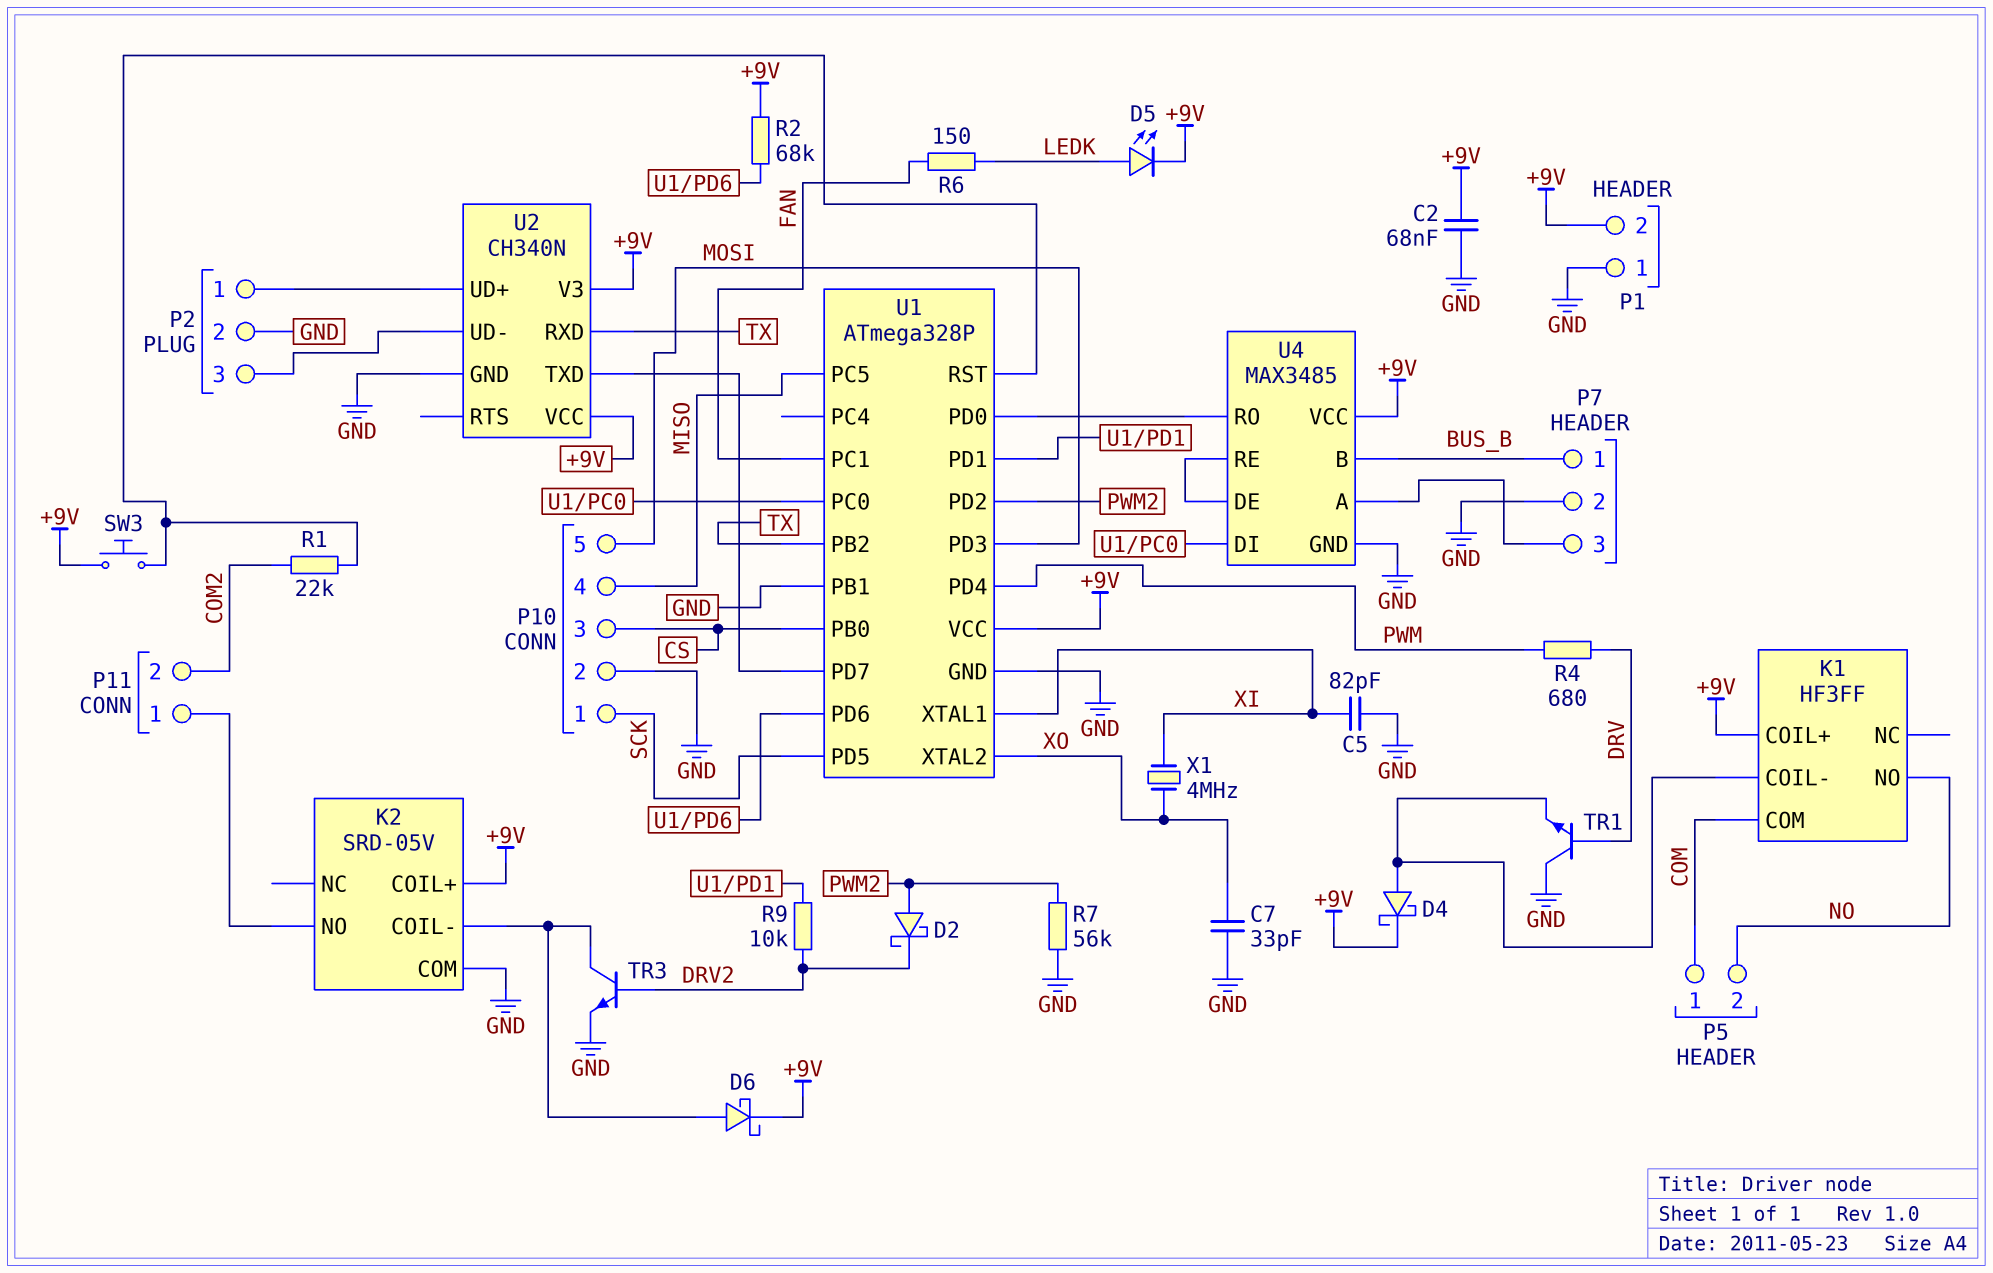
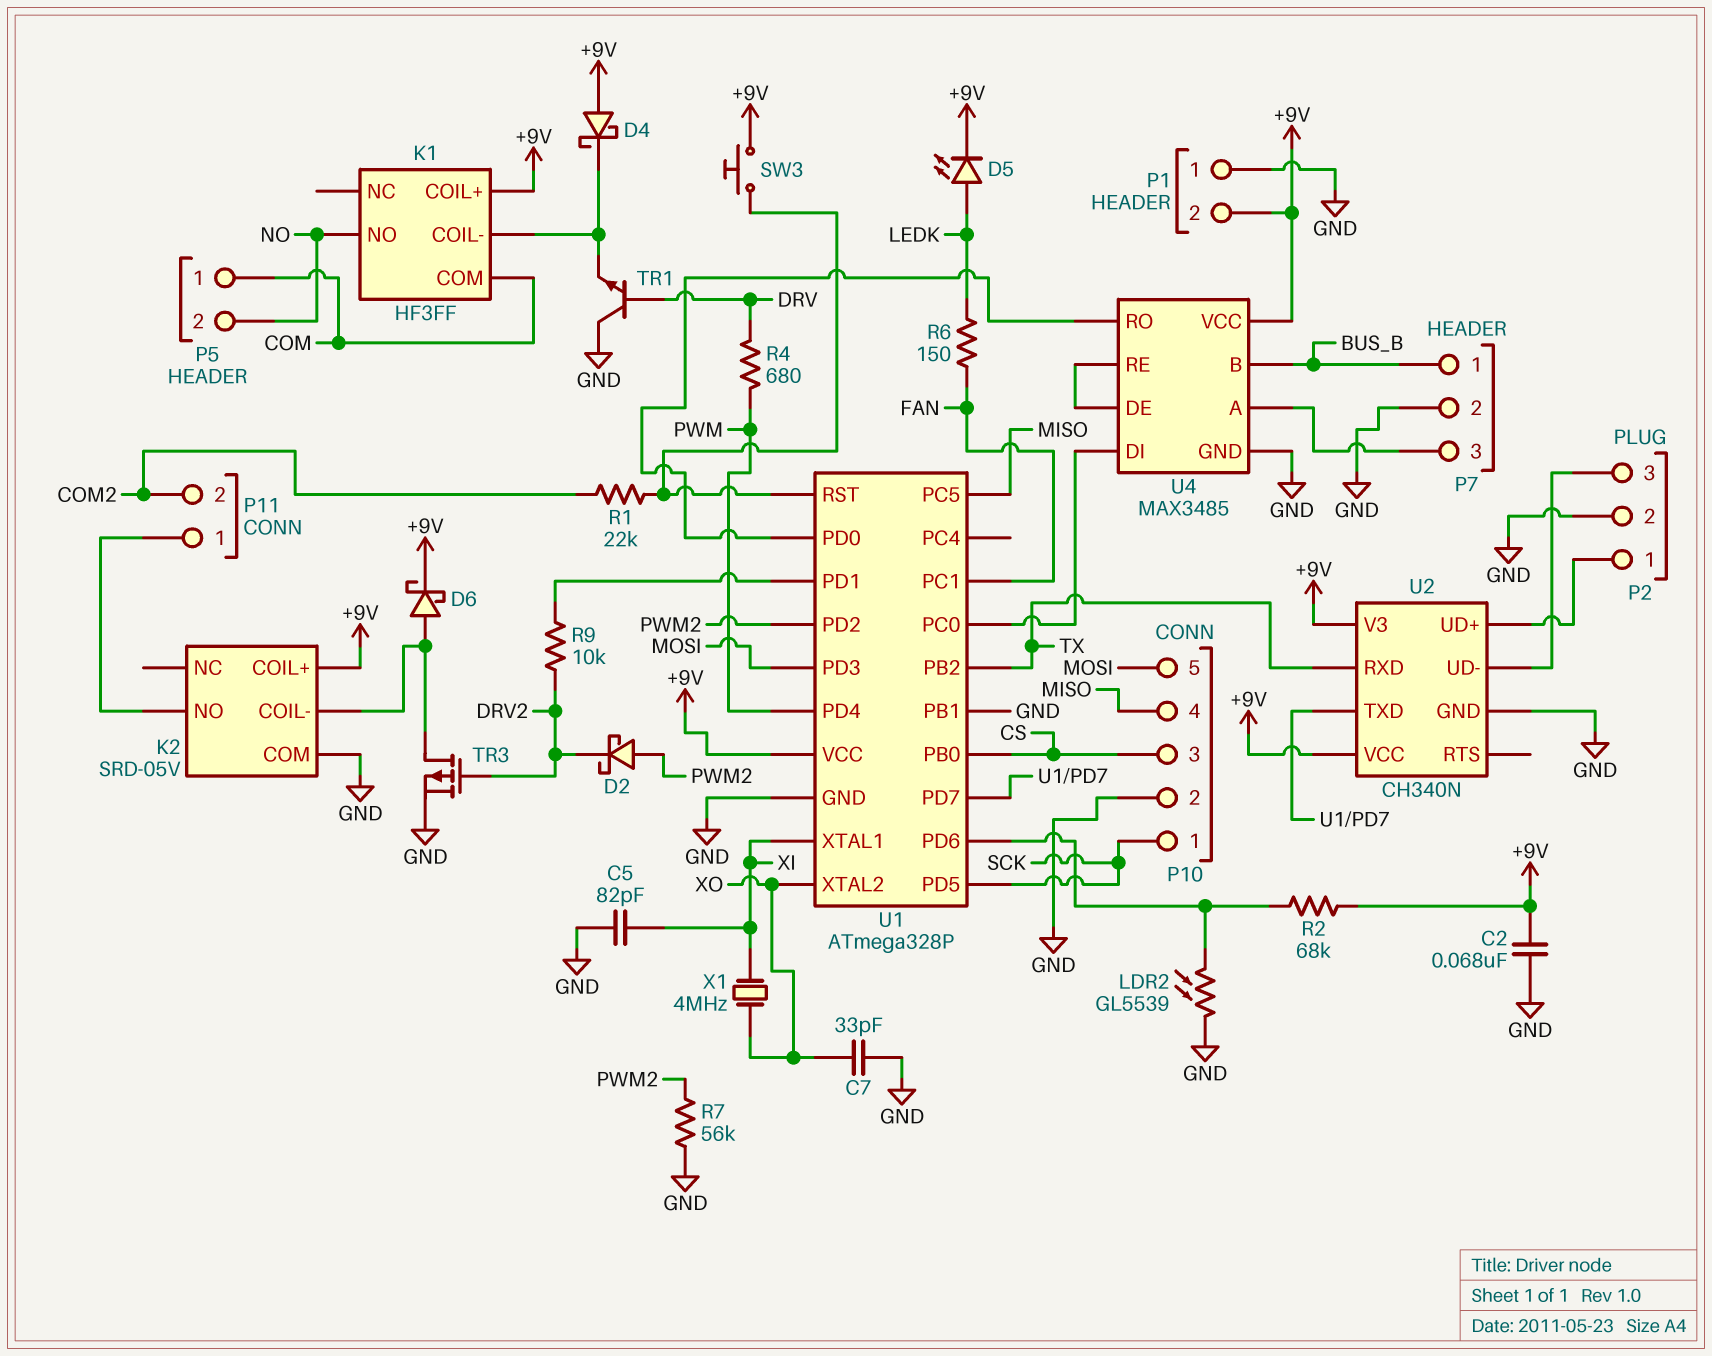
D4: schottky (A K1/COIL-, K +9V) -> schottky (A +9V, K K1/COIL-)
LDR2: none -> GL5539 (GND, U1/PD6)
TR3: NPN (B DRV2, C K2/COIL-, E GND) -> PMOS (G DRV2, D K2/COIL-, S GND)

